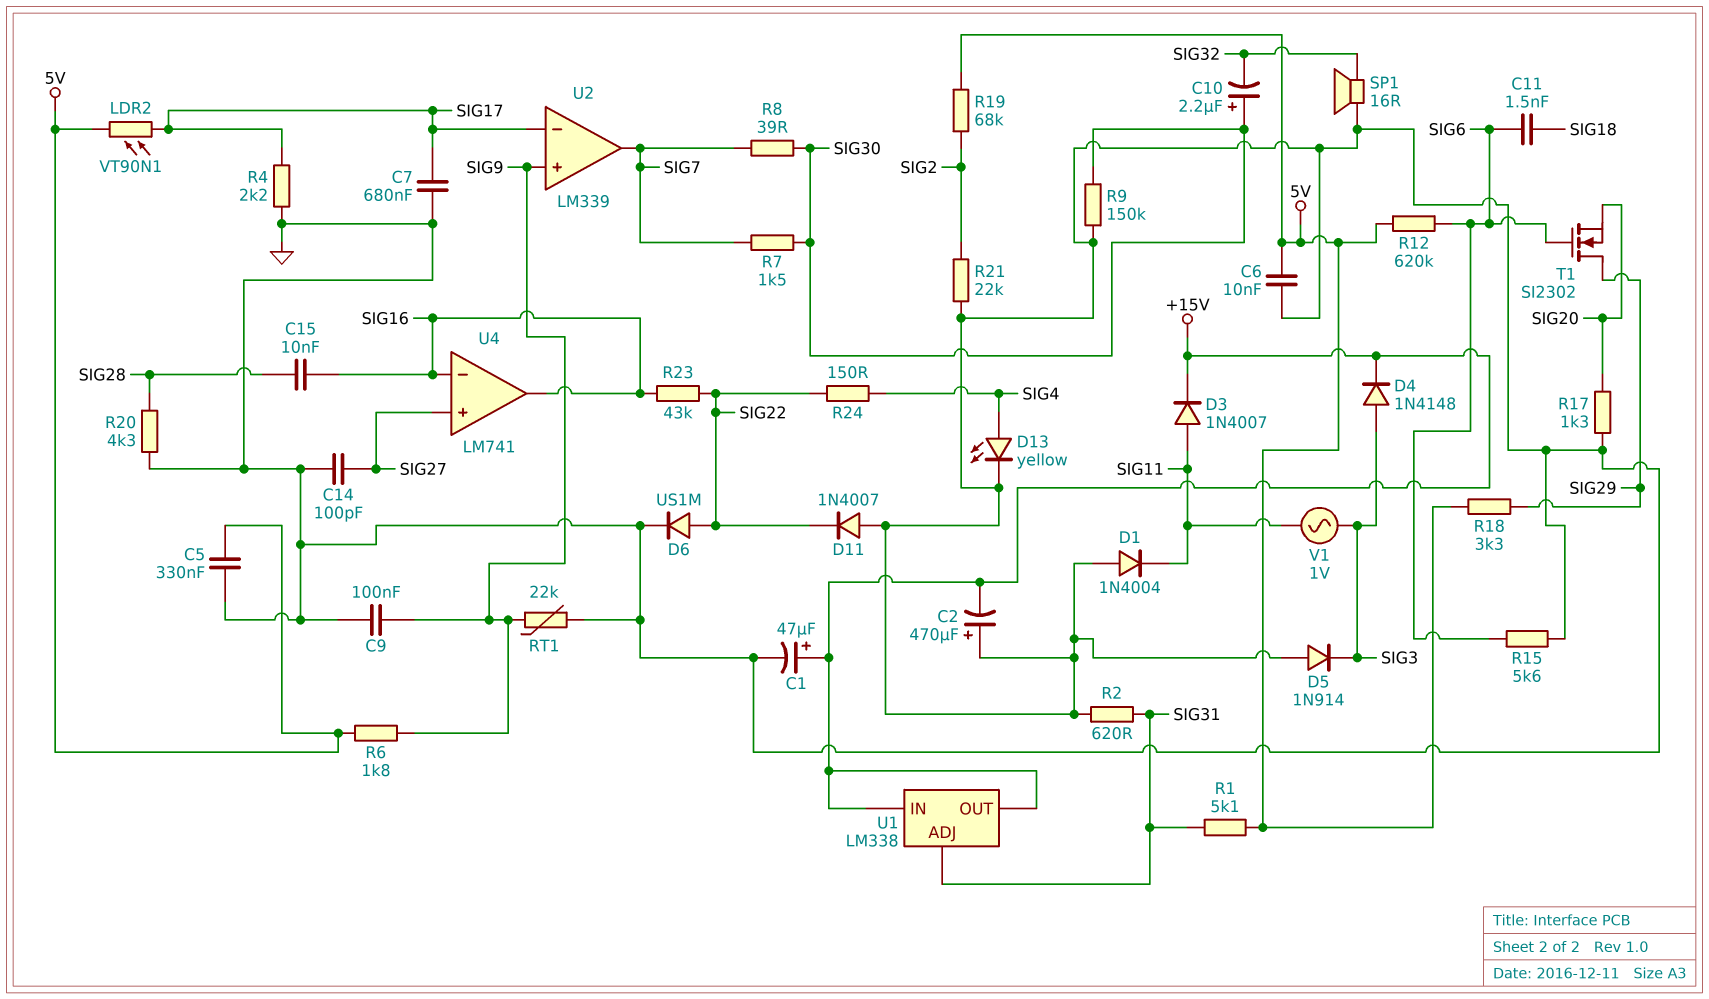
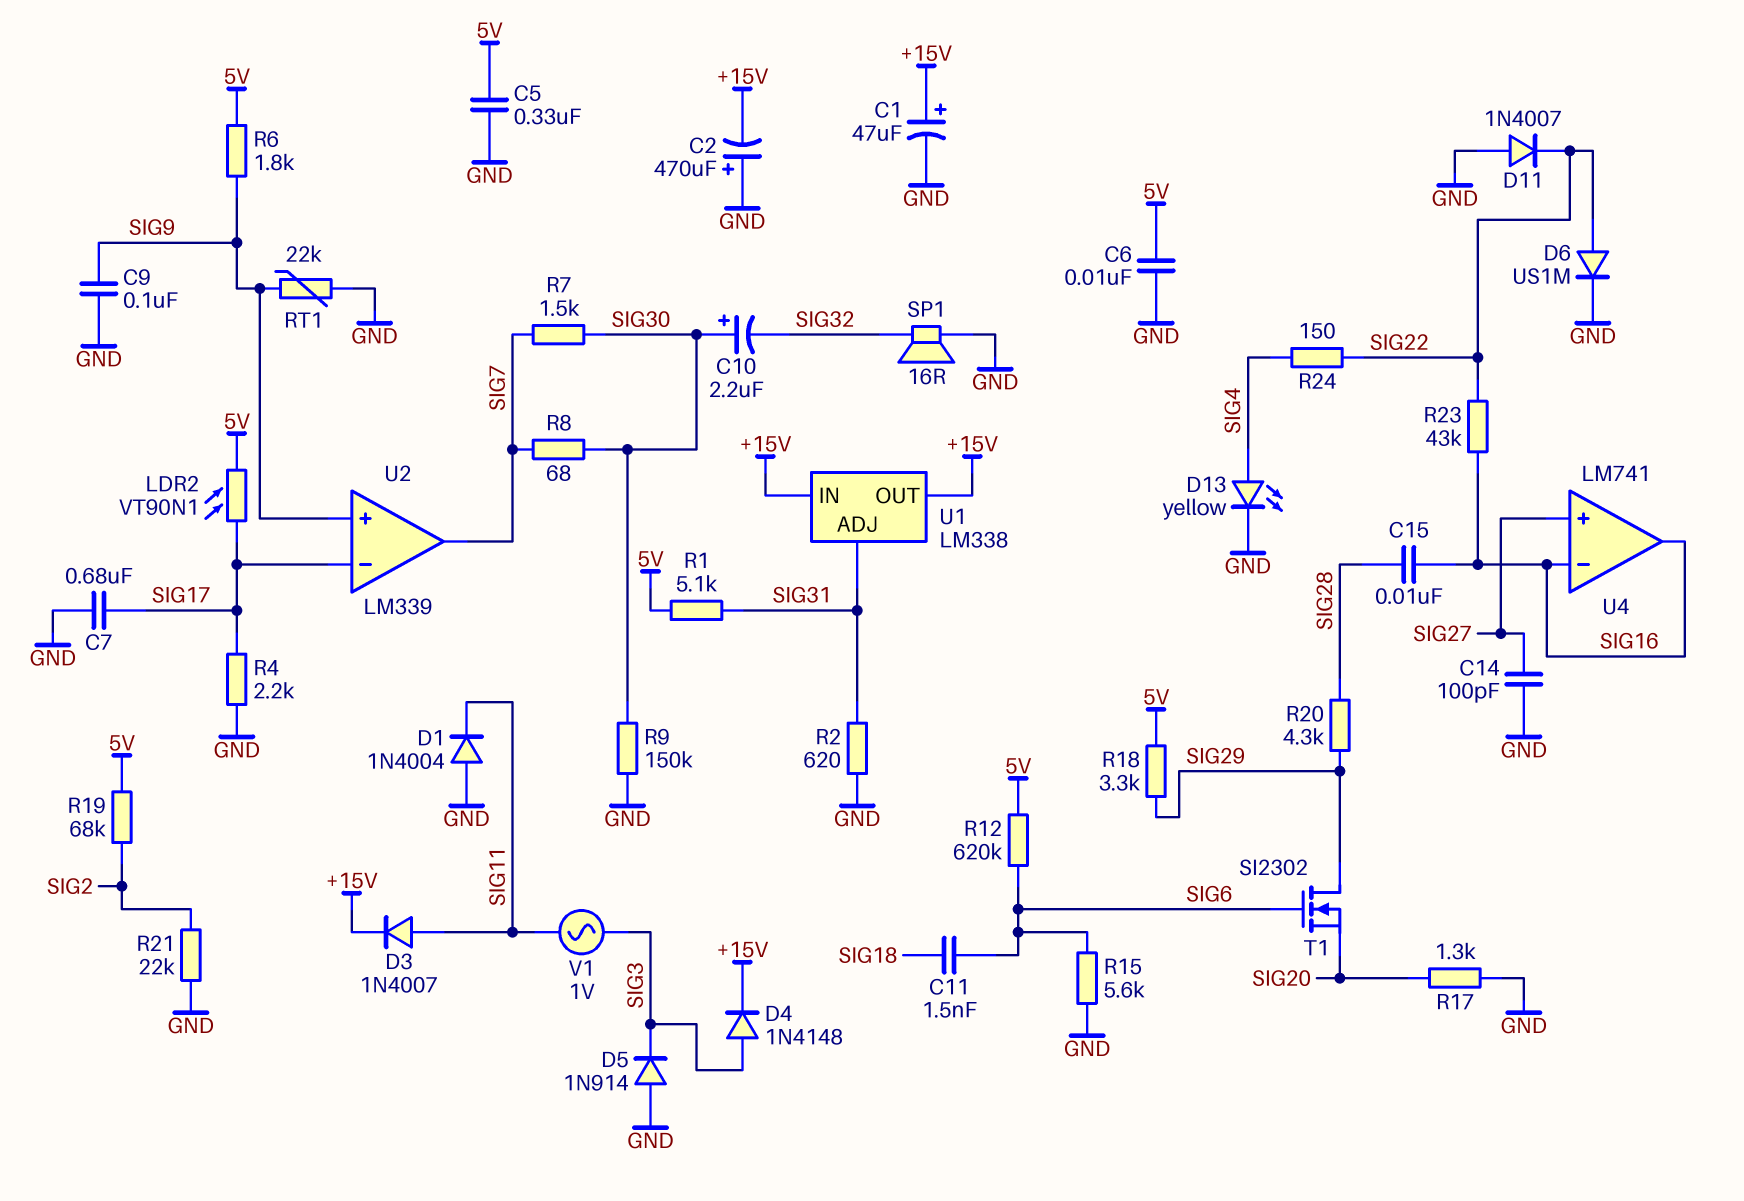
R8: 39 (SIG7, SIG30) -> 68 (SIG7, SIG30)
R20: 4.3k (GND, SIG28) -> 4.3k (SIG28, SIG29)

